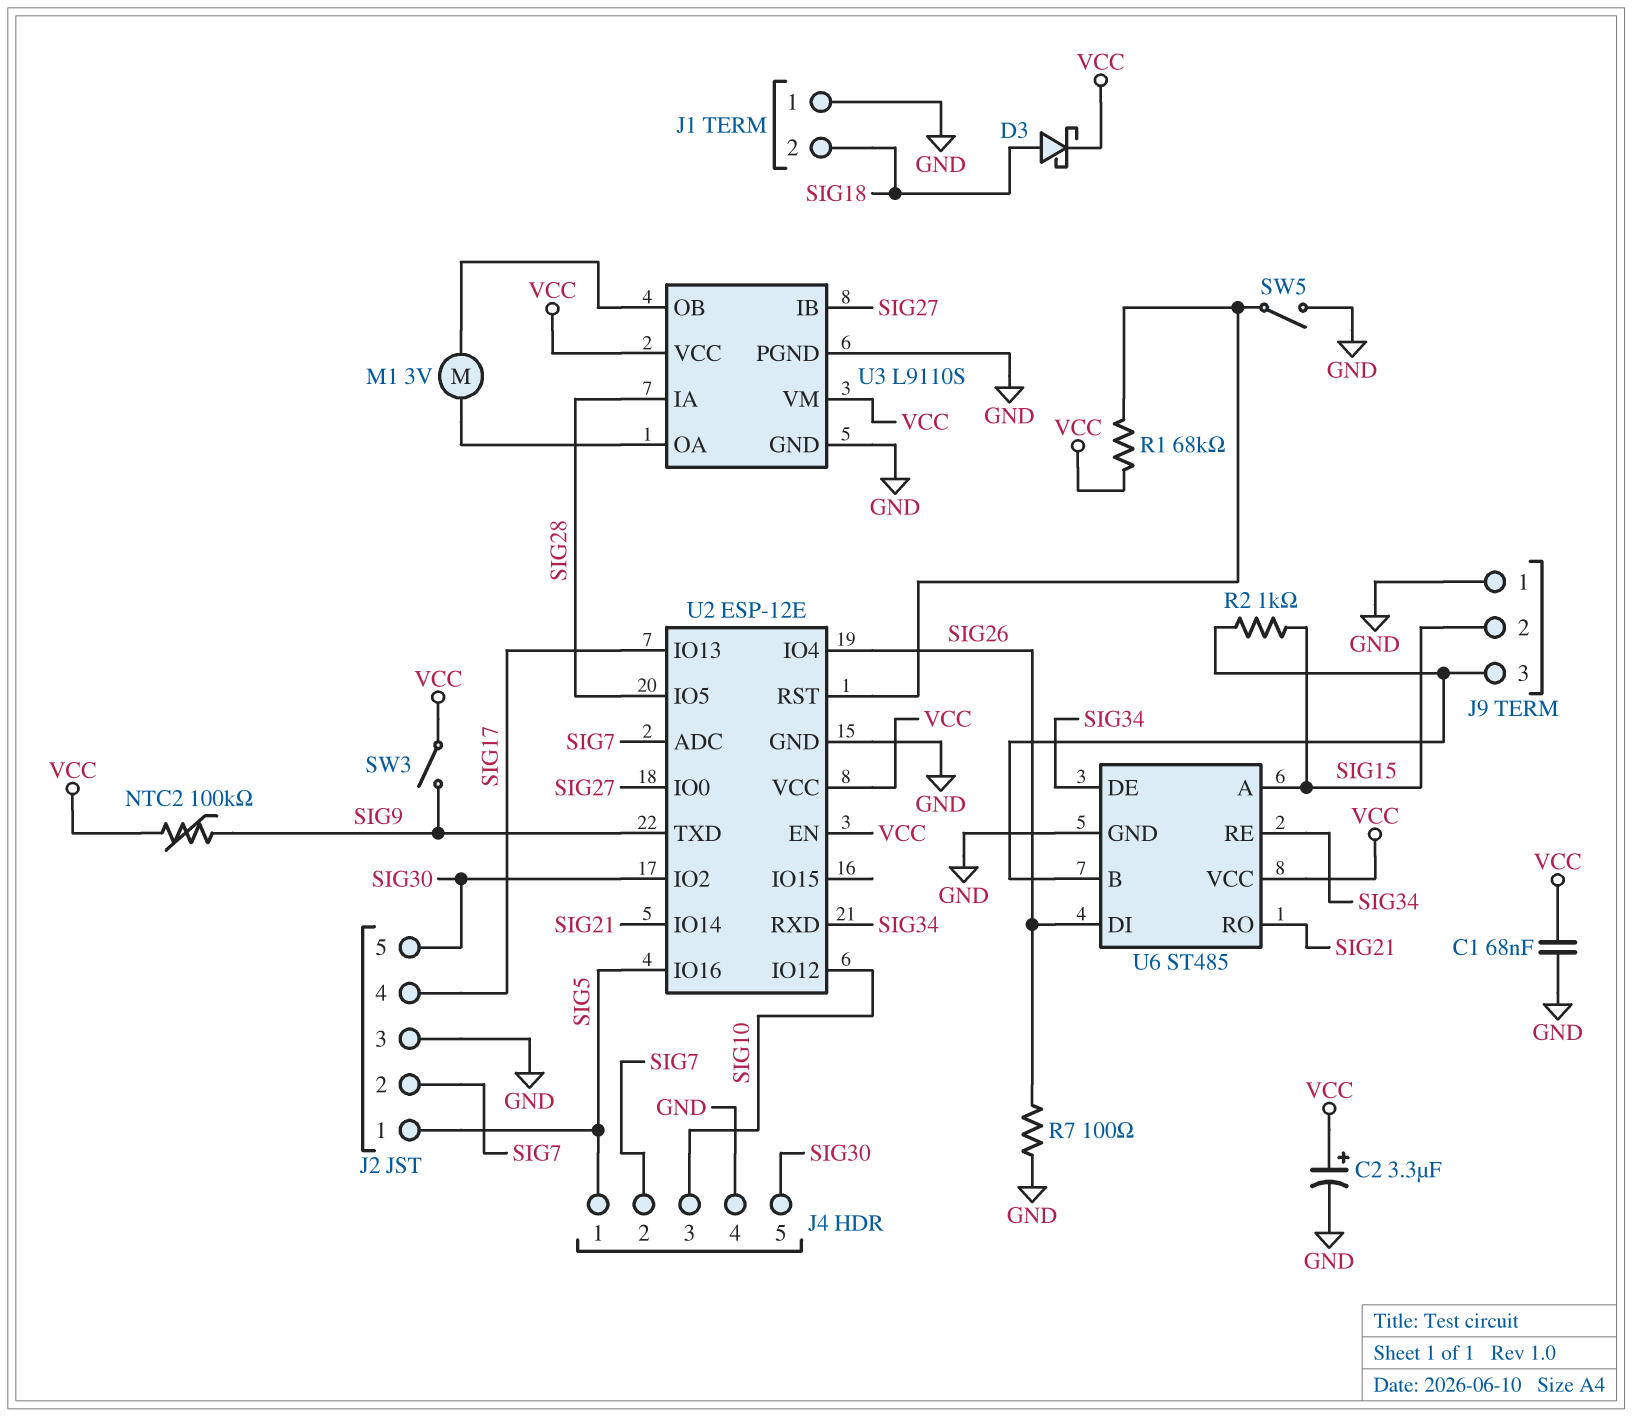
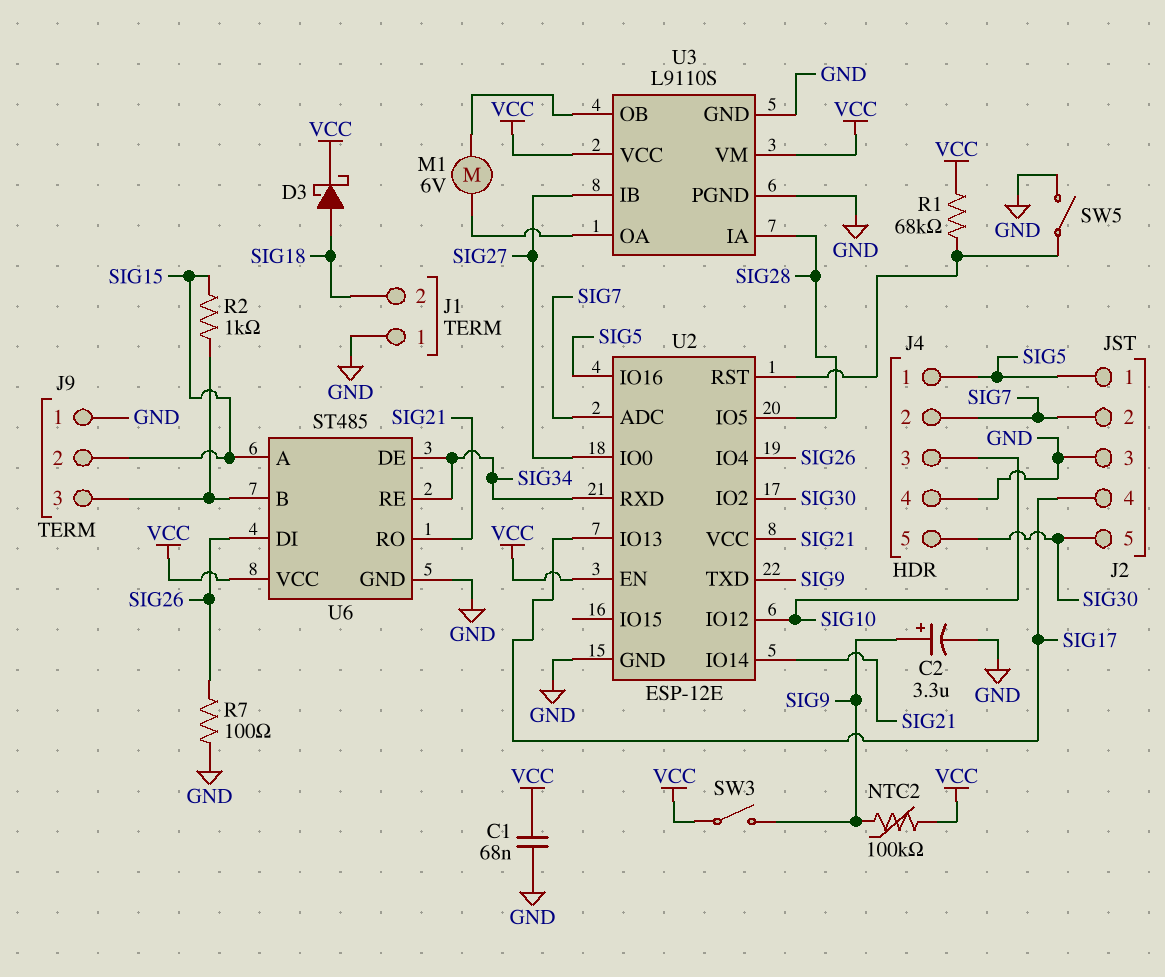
C2: 3.3uF (plus VCC, minus GND) -> 3.3uF (plus SIG9, minus GND)
M1: motor 3V (U3/OA, U3/OB) -> motor 6V (U3/OA, U3/OB)
U2 pin VCC: VCC -> SIG21

